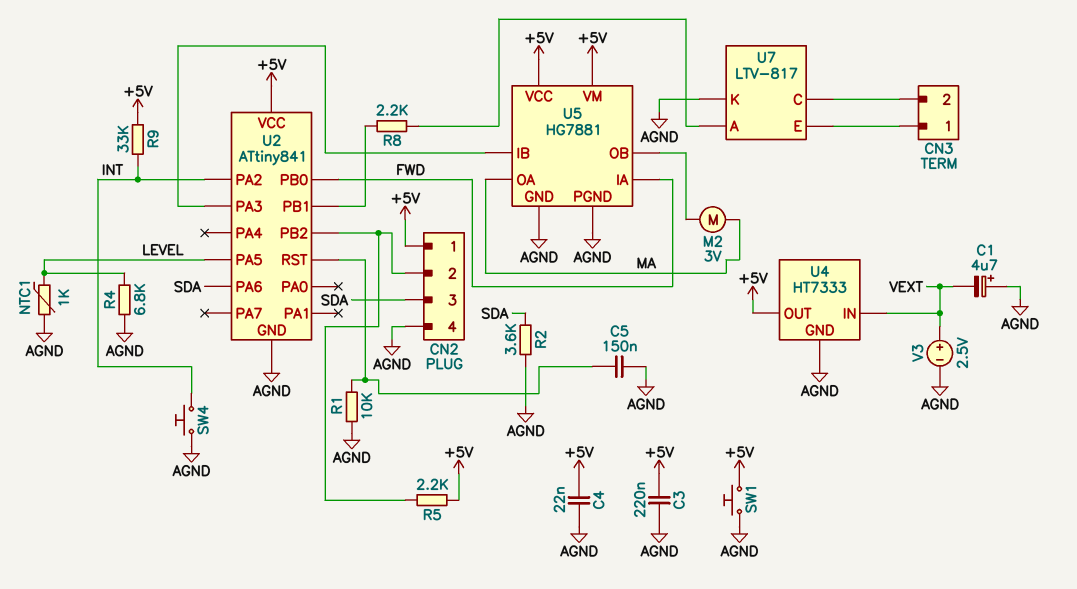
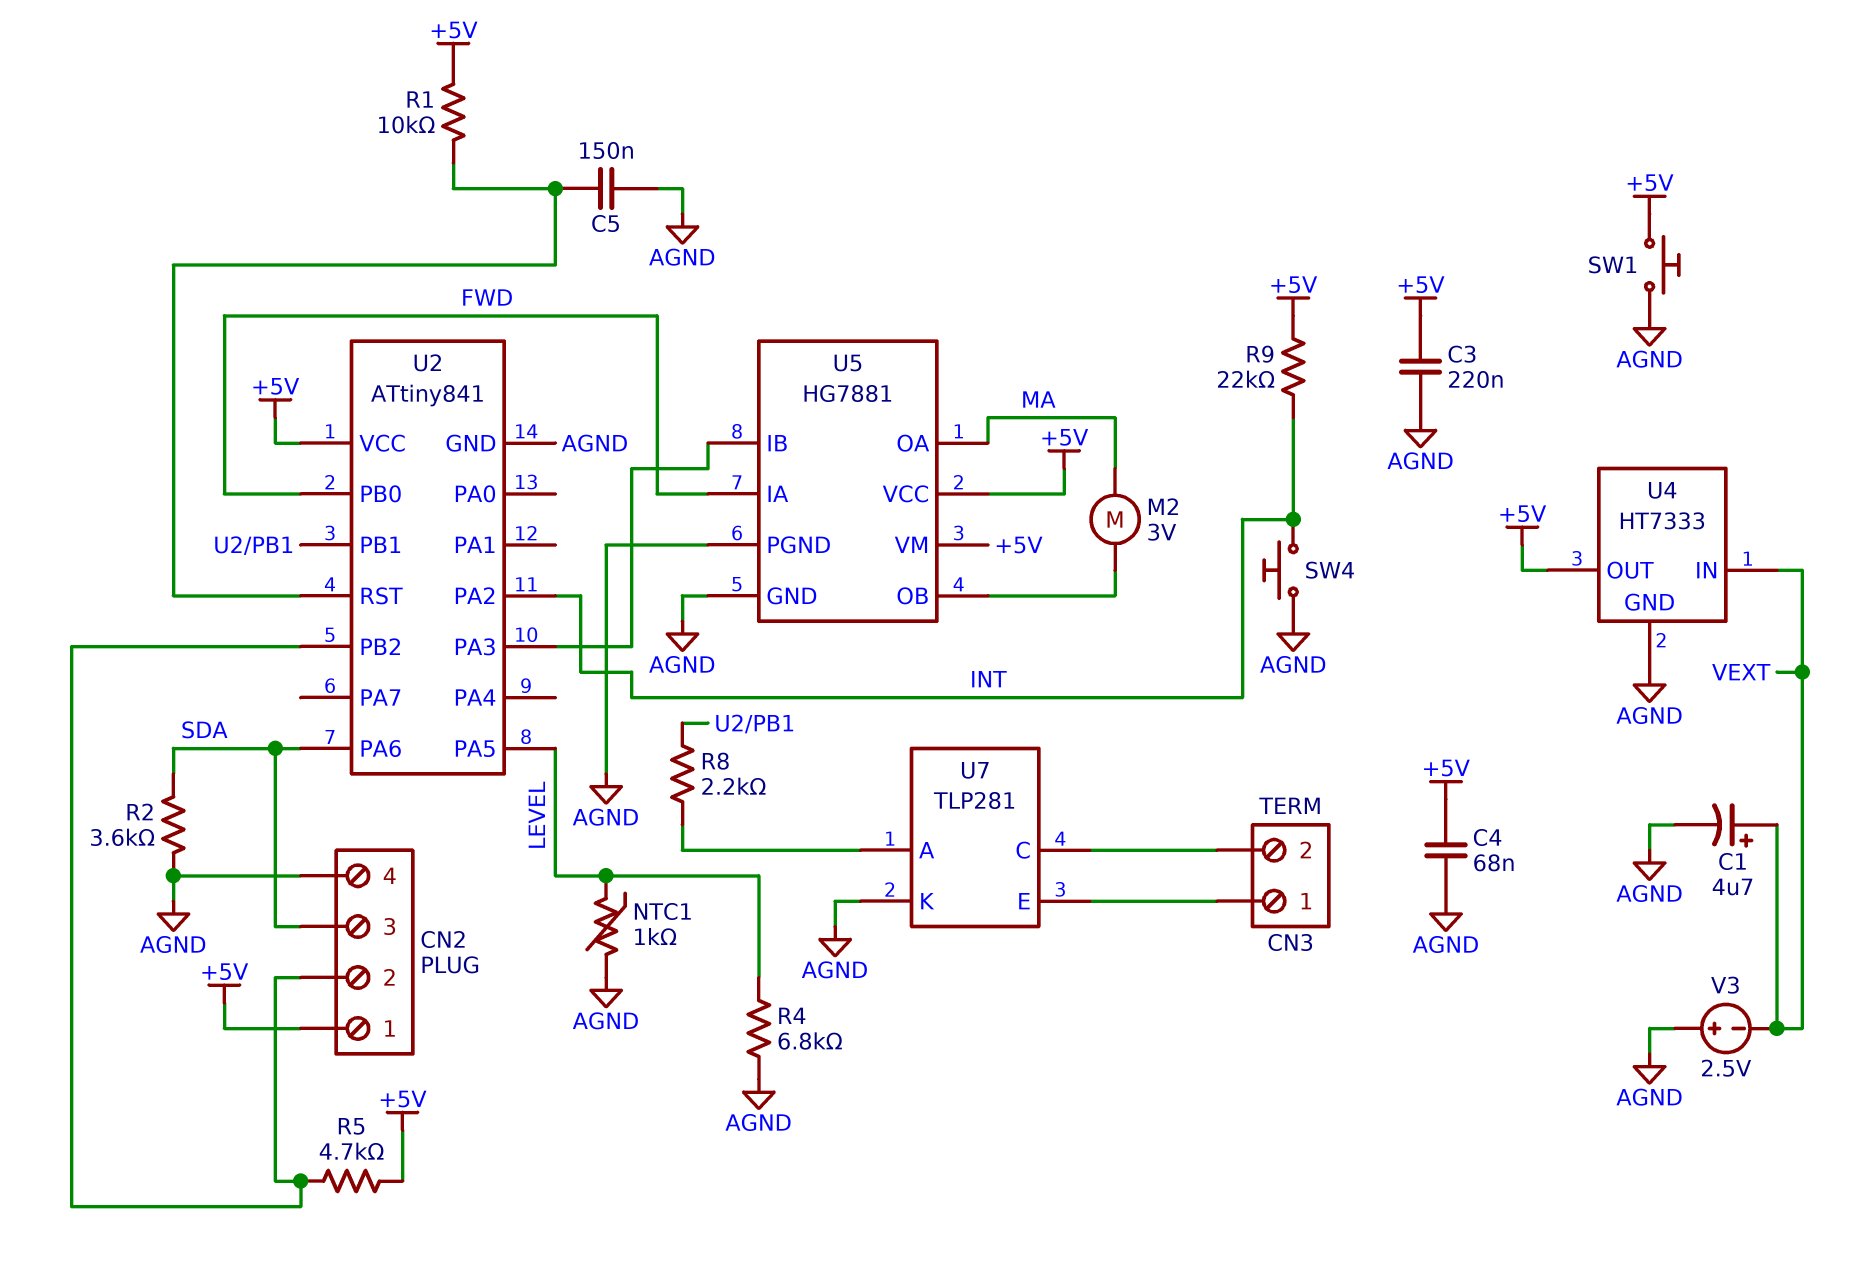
C1: 4.7uF (plus AGND, minus VEXT) -> 4.7uF (plus VEXT, minus AGND)
C4: 22nF (+5V, AGND) -> 68nF (+5V, AGND)
R1: 10k (AGND, U2/RST) -> 10k (+5V, U2/RST)
R5: 2.2k (+5V, CN2/2) -> 4.7k (+5V, CN2/2)
R9: 33k (+5V, INT) -> 22k (+5V, INT)
U7: LTV-817 -> TLP281
V3: 2.5V (plus VEXT, minus AGND) -> 2.5V (plus AGND, minus VEXT)

